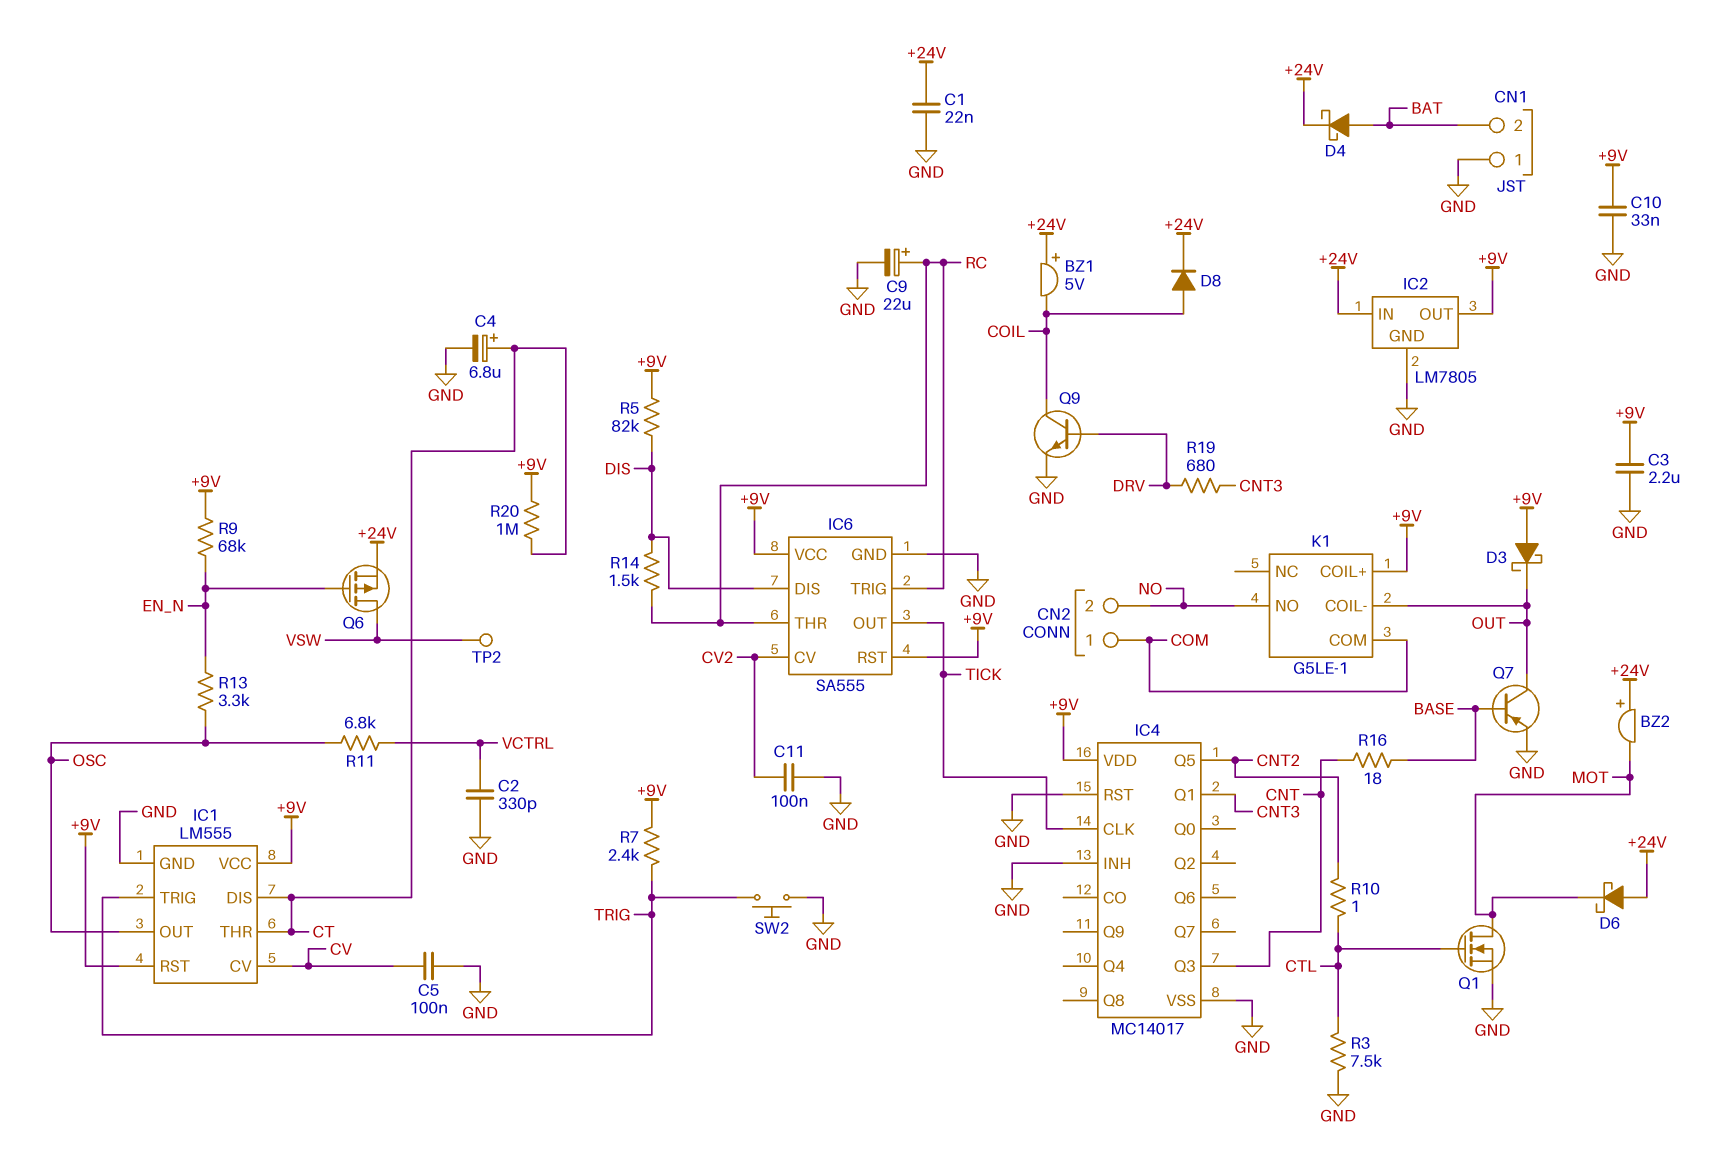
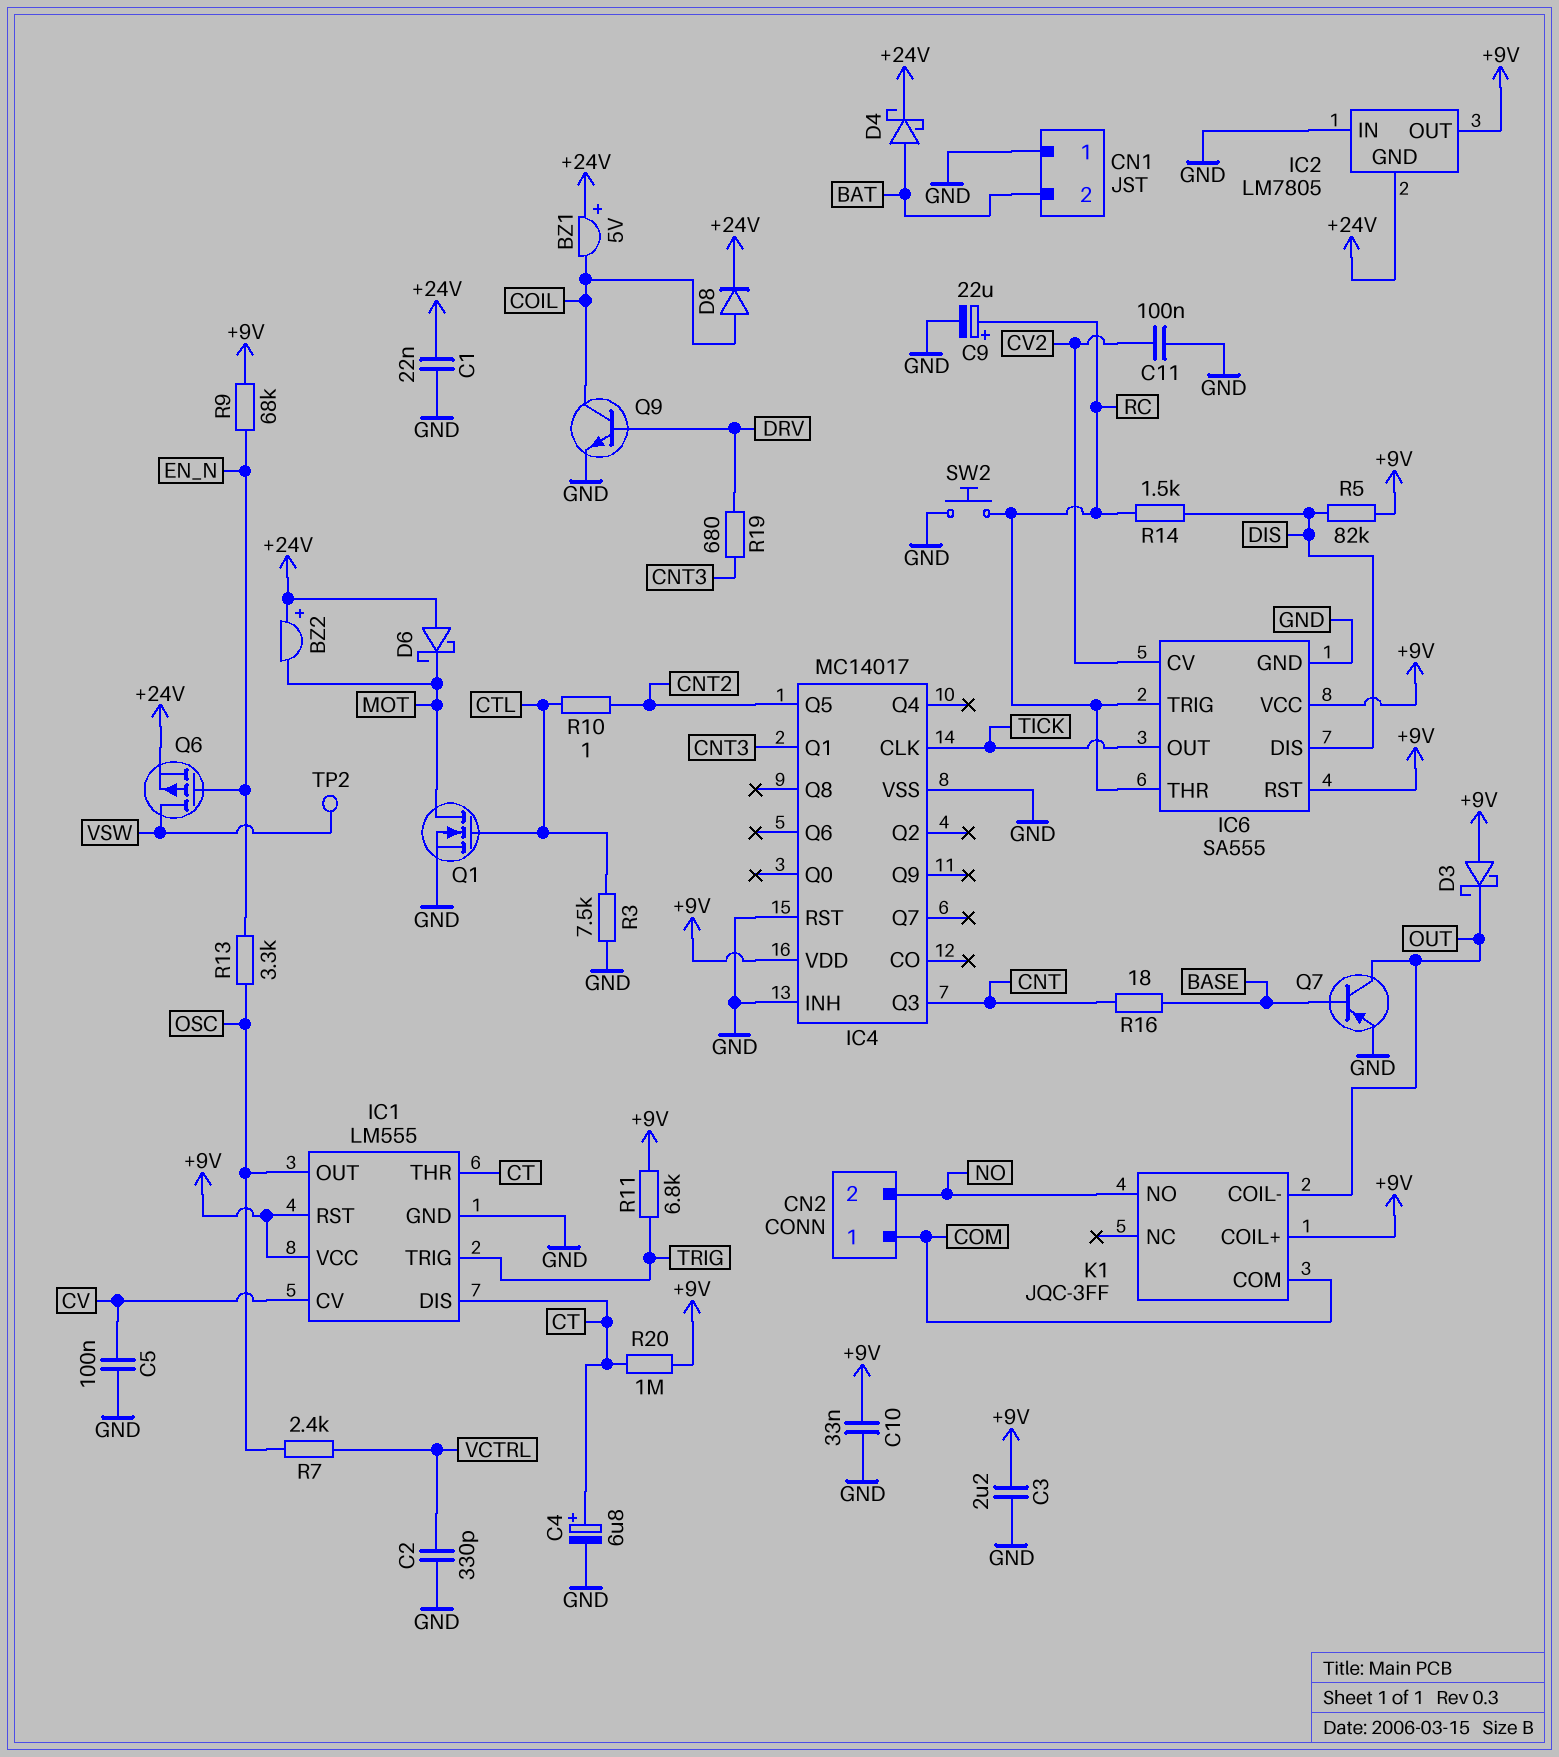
IC2 pin GND: GND -> +24V
IC2 pin IN: +24V -> GND
K1: G5LE-1 -> JQC-3FF
R7: 2.4k (+9V, TRIG) -> 2.4k (OSC, VCTRL)
R11: 6.8k (OSC, VCTRL) -> 6.8k (+9V, TRIG)
SW2: button (GND, TRIG) -> button (GND, RC)

